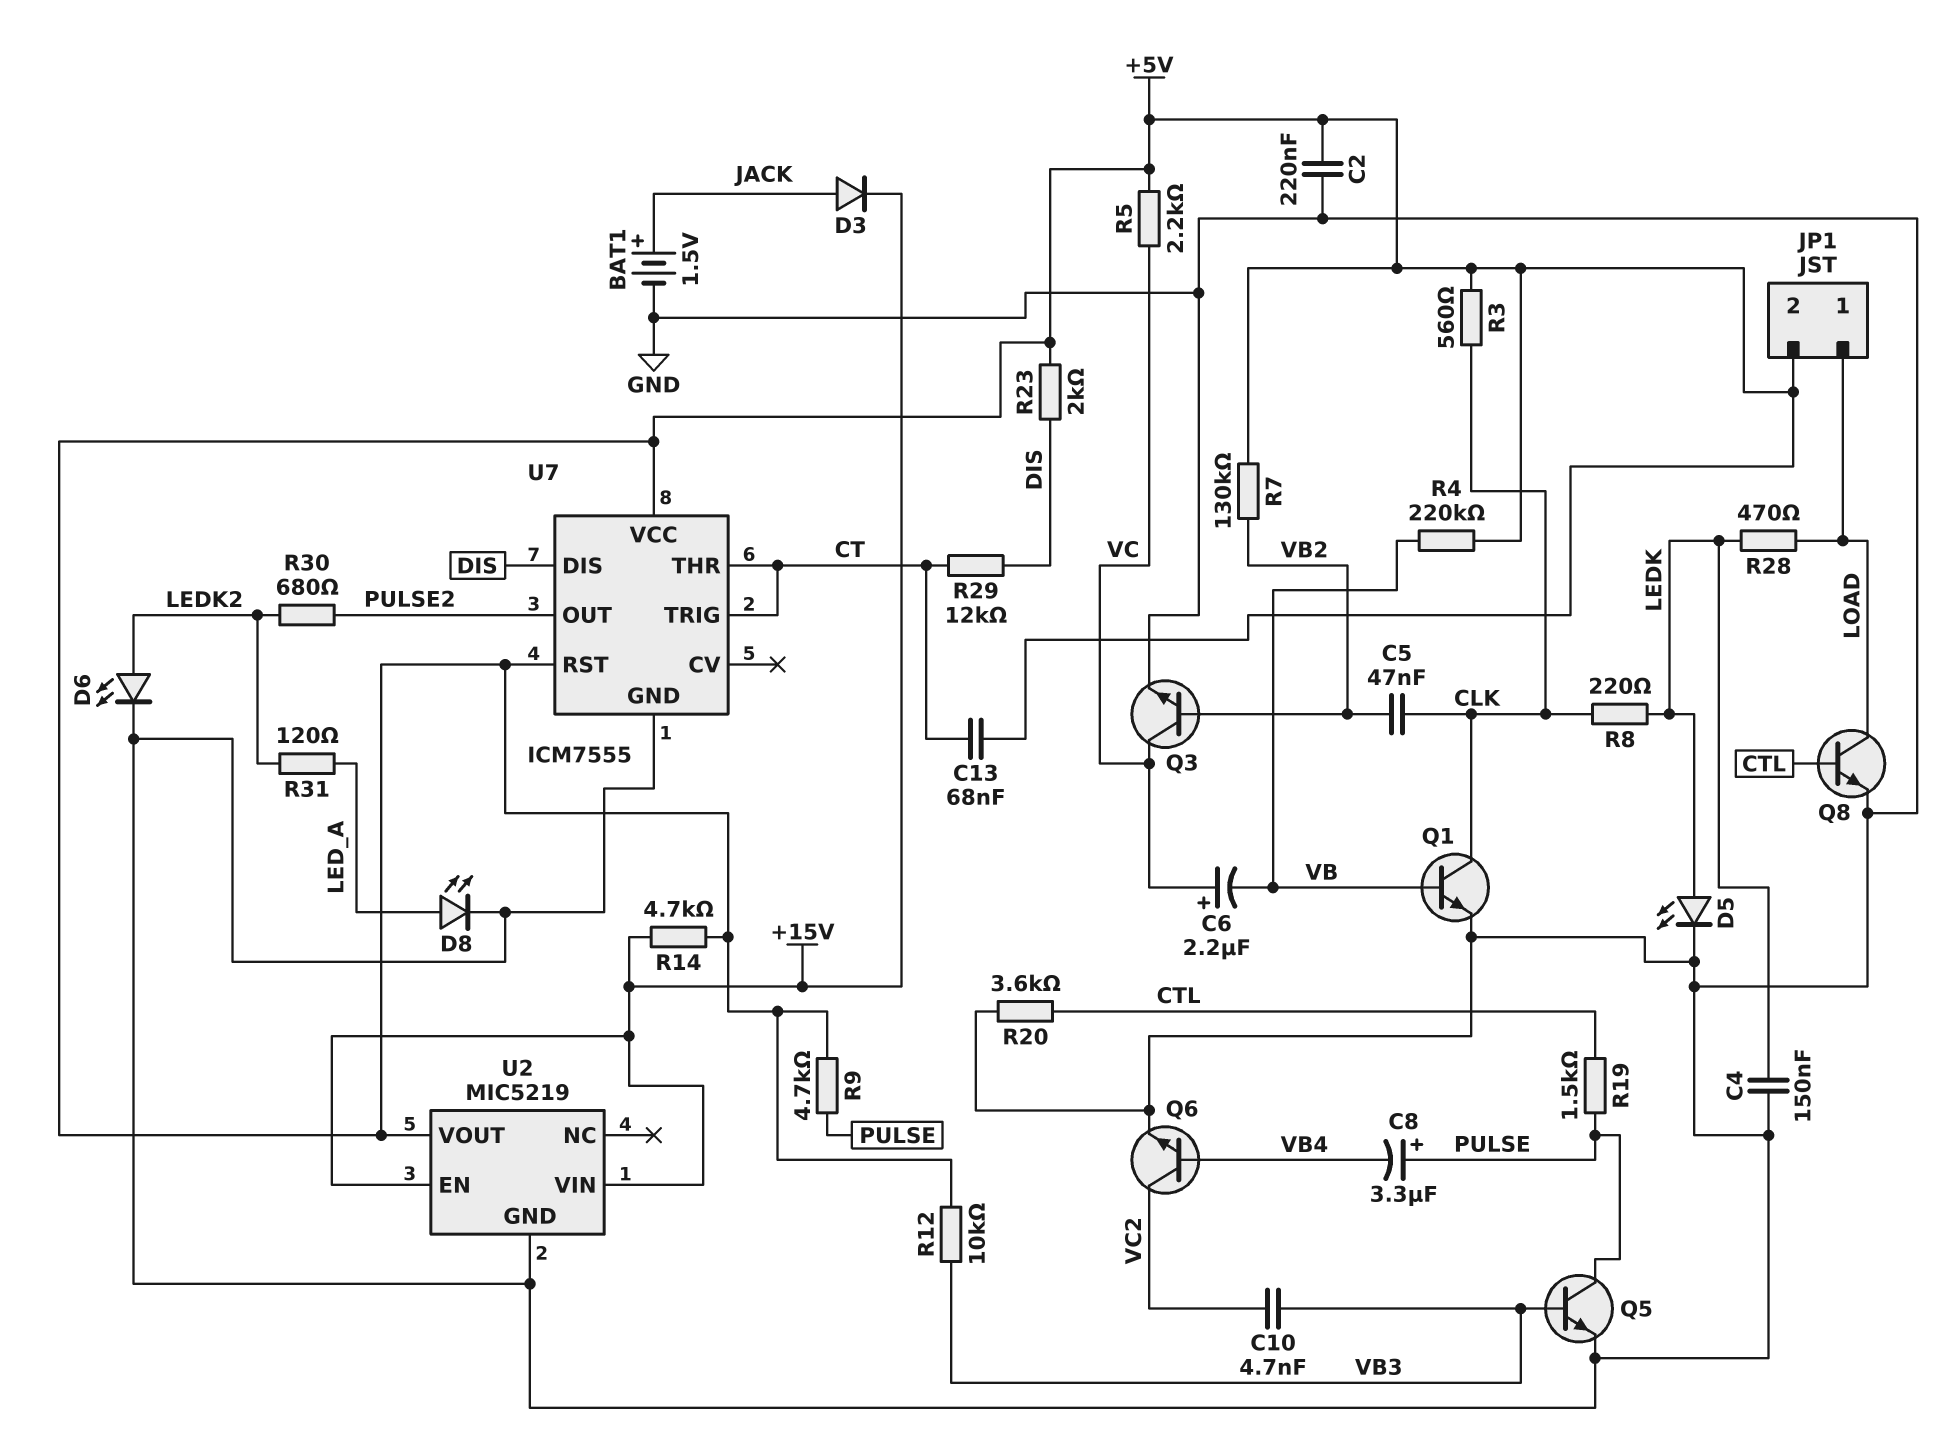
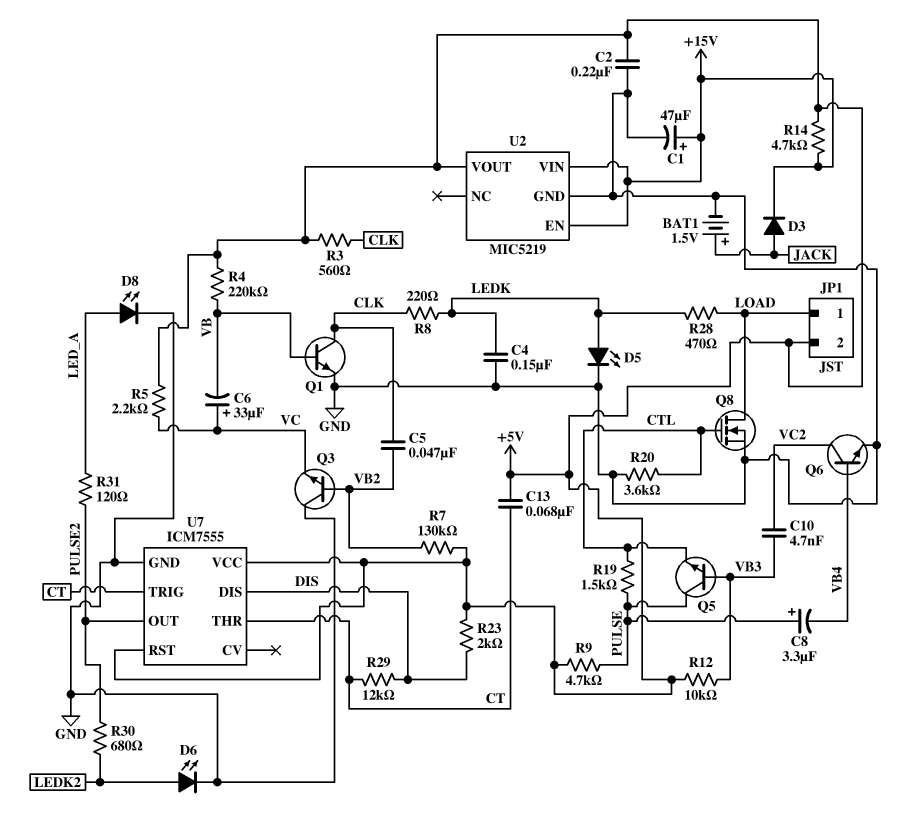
C1: none -> 47uF (plus +15V, minus GND)
C6: 2.2uF (plus VC, minus VB) -> 33uF (plus VC, minus VB)
Q3: NPN (B VB2, C VC, E GND) -> NPN (B VB2, C GND, E VC)
Q5: NPN (B VB3, C PULSE, E GND) -> NPN (B VB3, C PULSE, E CTL)
Q8: NPN (B CTL, C LOAD, E GND) -> NMOS (G CTL, D LOAD, S GND)
R31: 120 (LEDK2, LED_A) -> 120 (LED_A, PULSE2)

